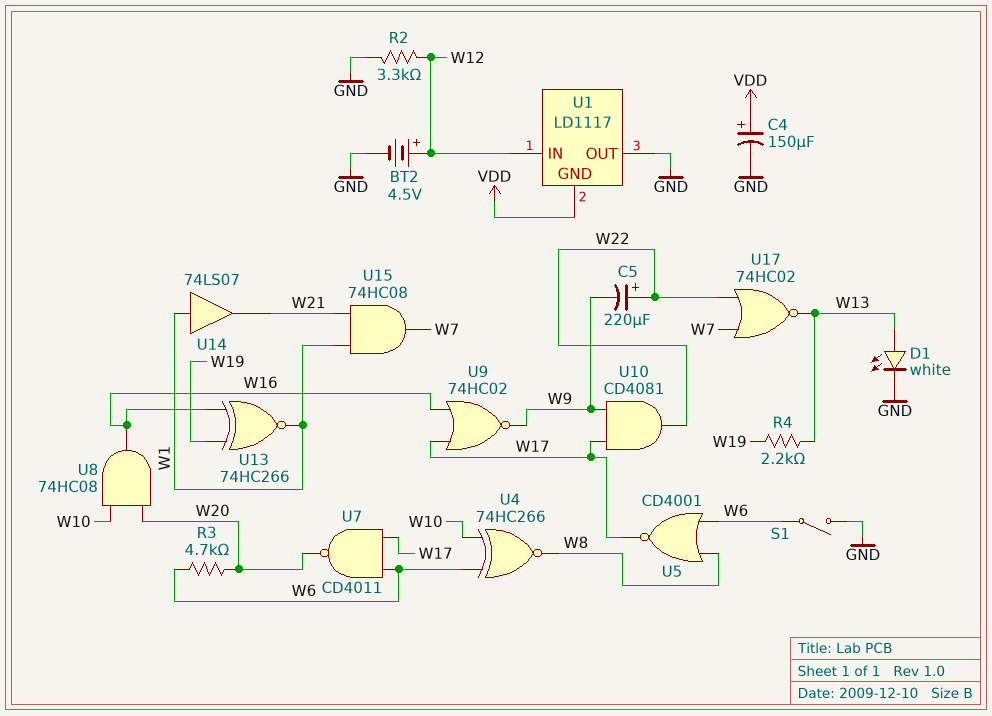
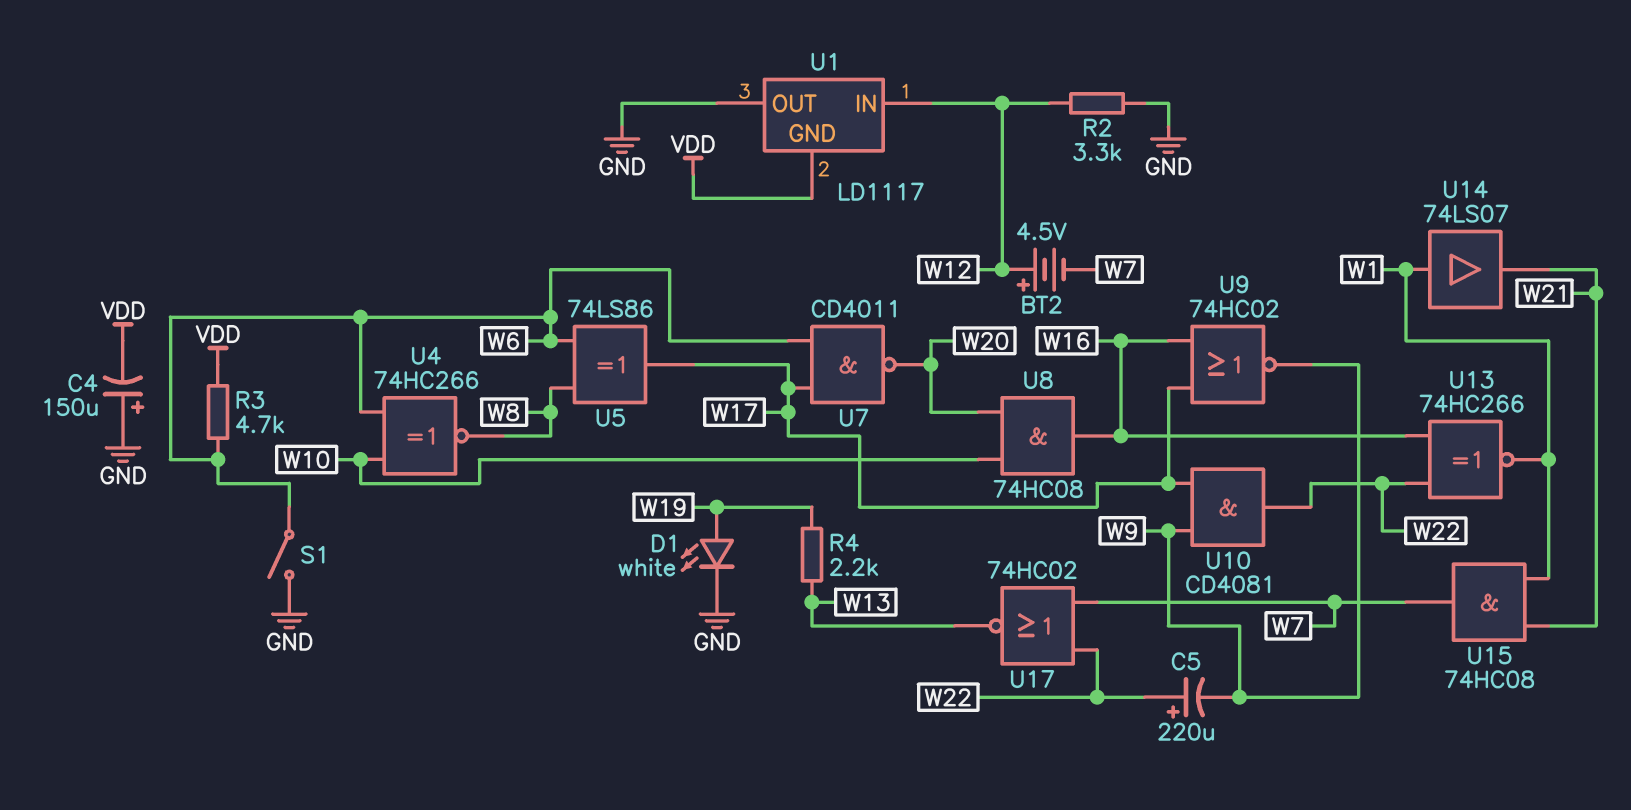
BT2: 4.5V (plus W12, minus GND) -> 4.5V (plus W12, minus W7)
C4: 150uF (plus VDD, minus GND) -> 150uF (plus GND, minus VDD)
D1: LED white (A W13, K GND) -> LED white (A W19, K GND)
R3: 4.7k (W6, W20) -> 4.7k (VDD, W6)
U5: NOR CD4001 (in W6, in W8, out W17) -> XOR 74LS86 (in W6, in W8, out W17)
U13: XNOR 74HC266 (in W16, in W19, out W1) -> XNOR 74HC266 (in W16, in W22, out W1)

